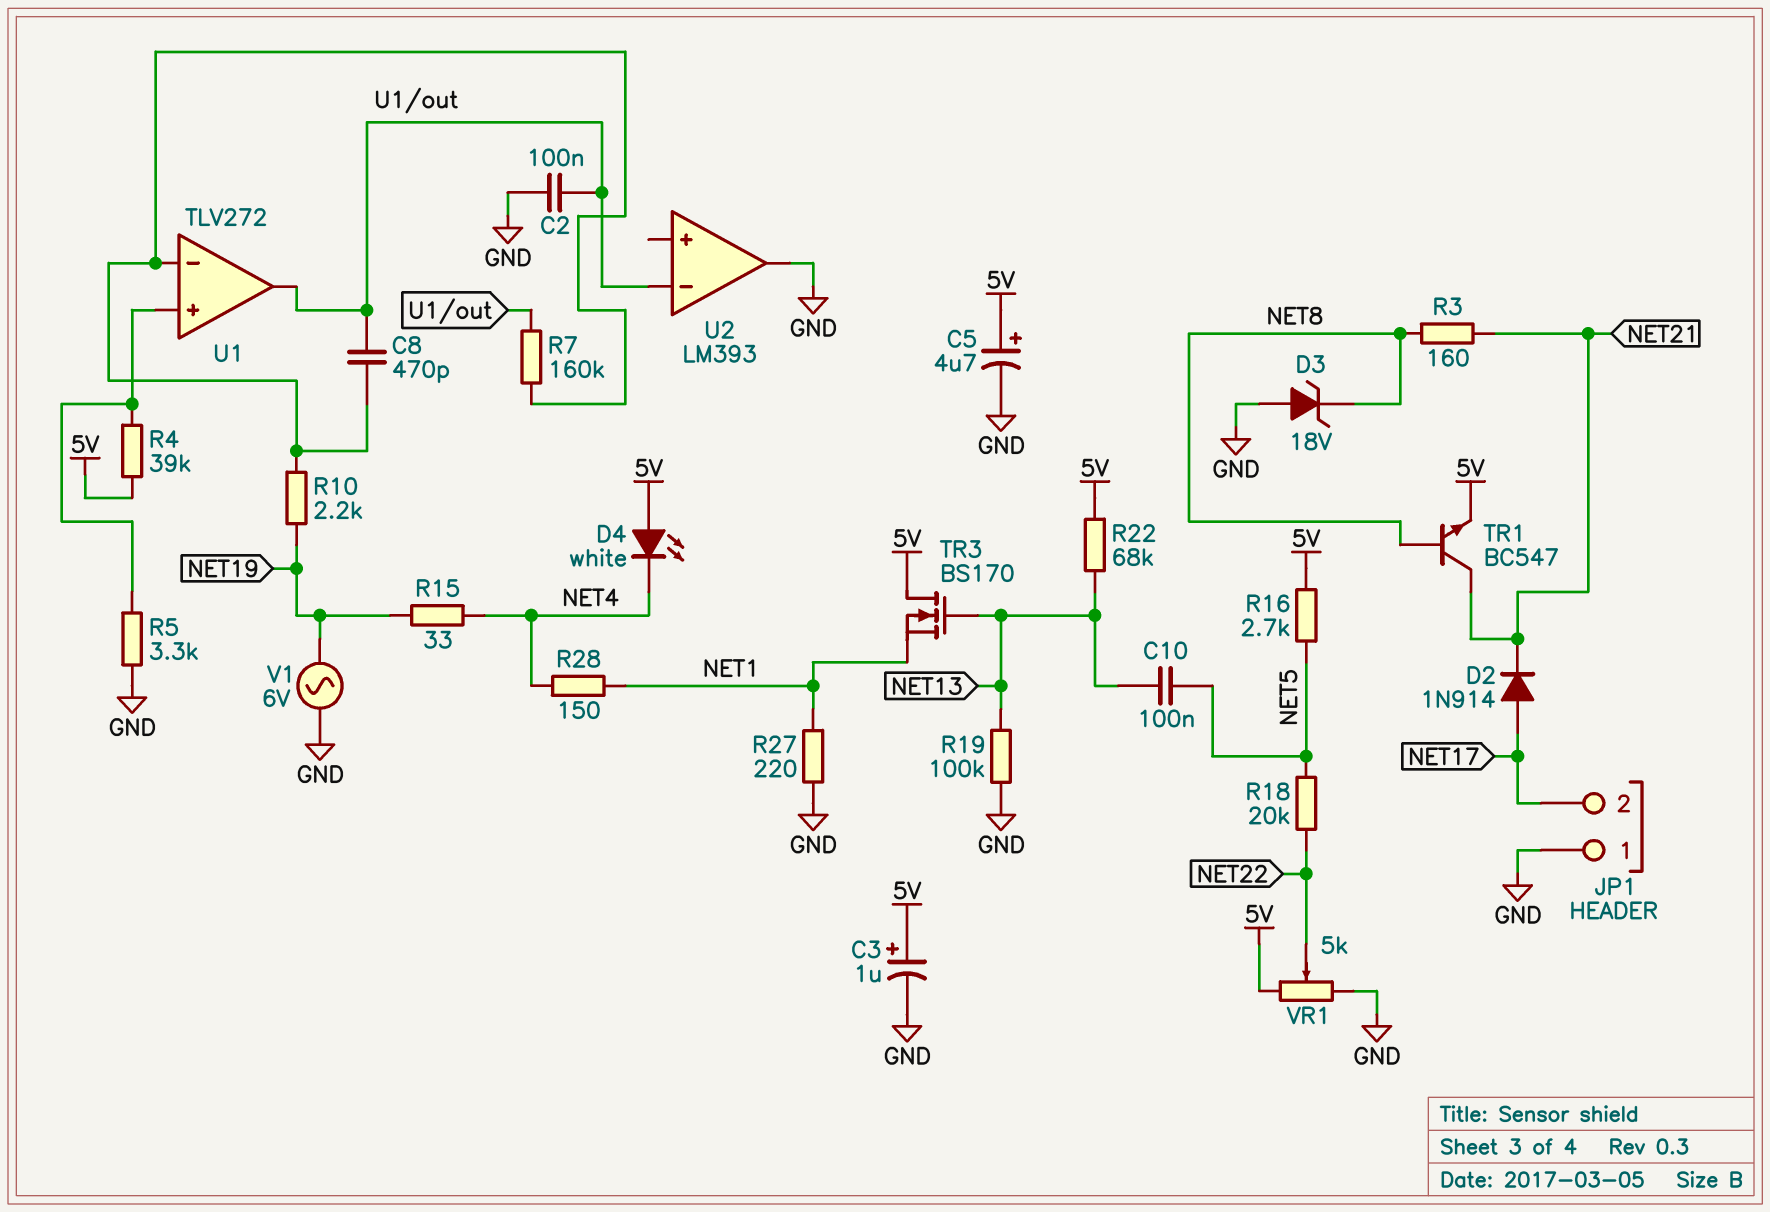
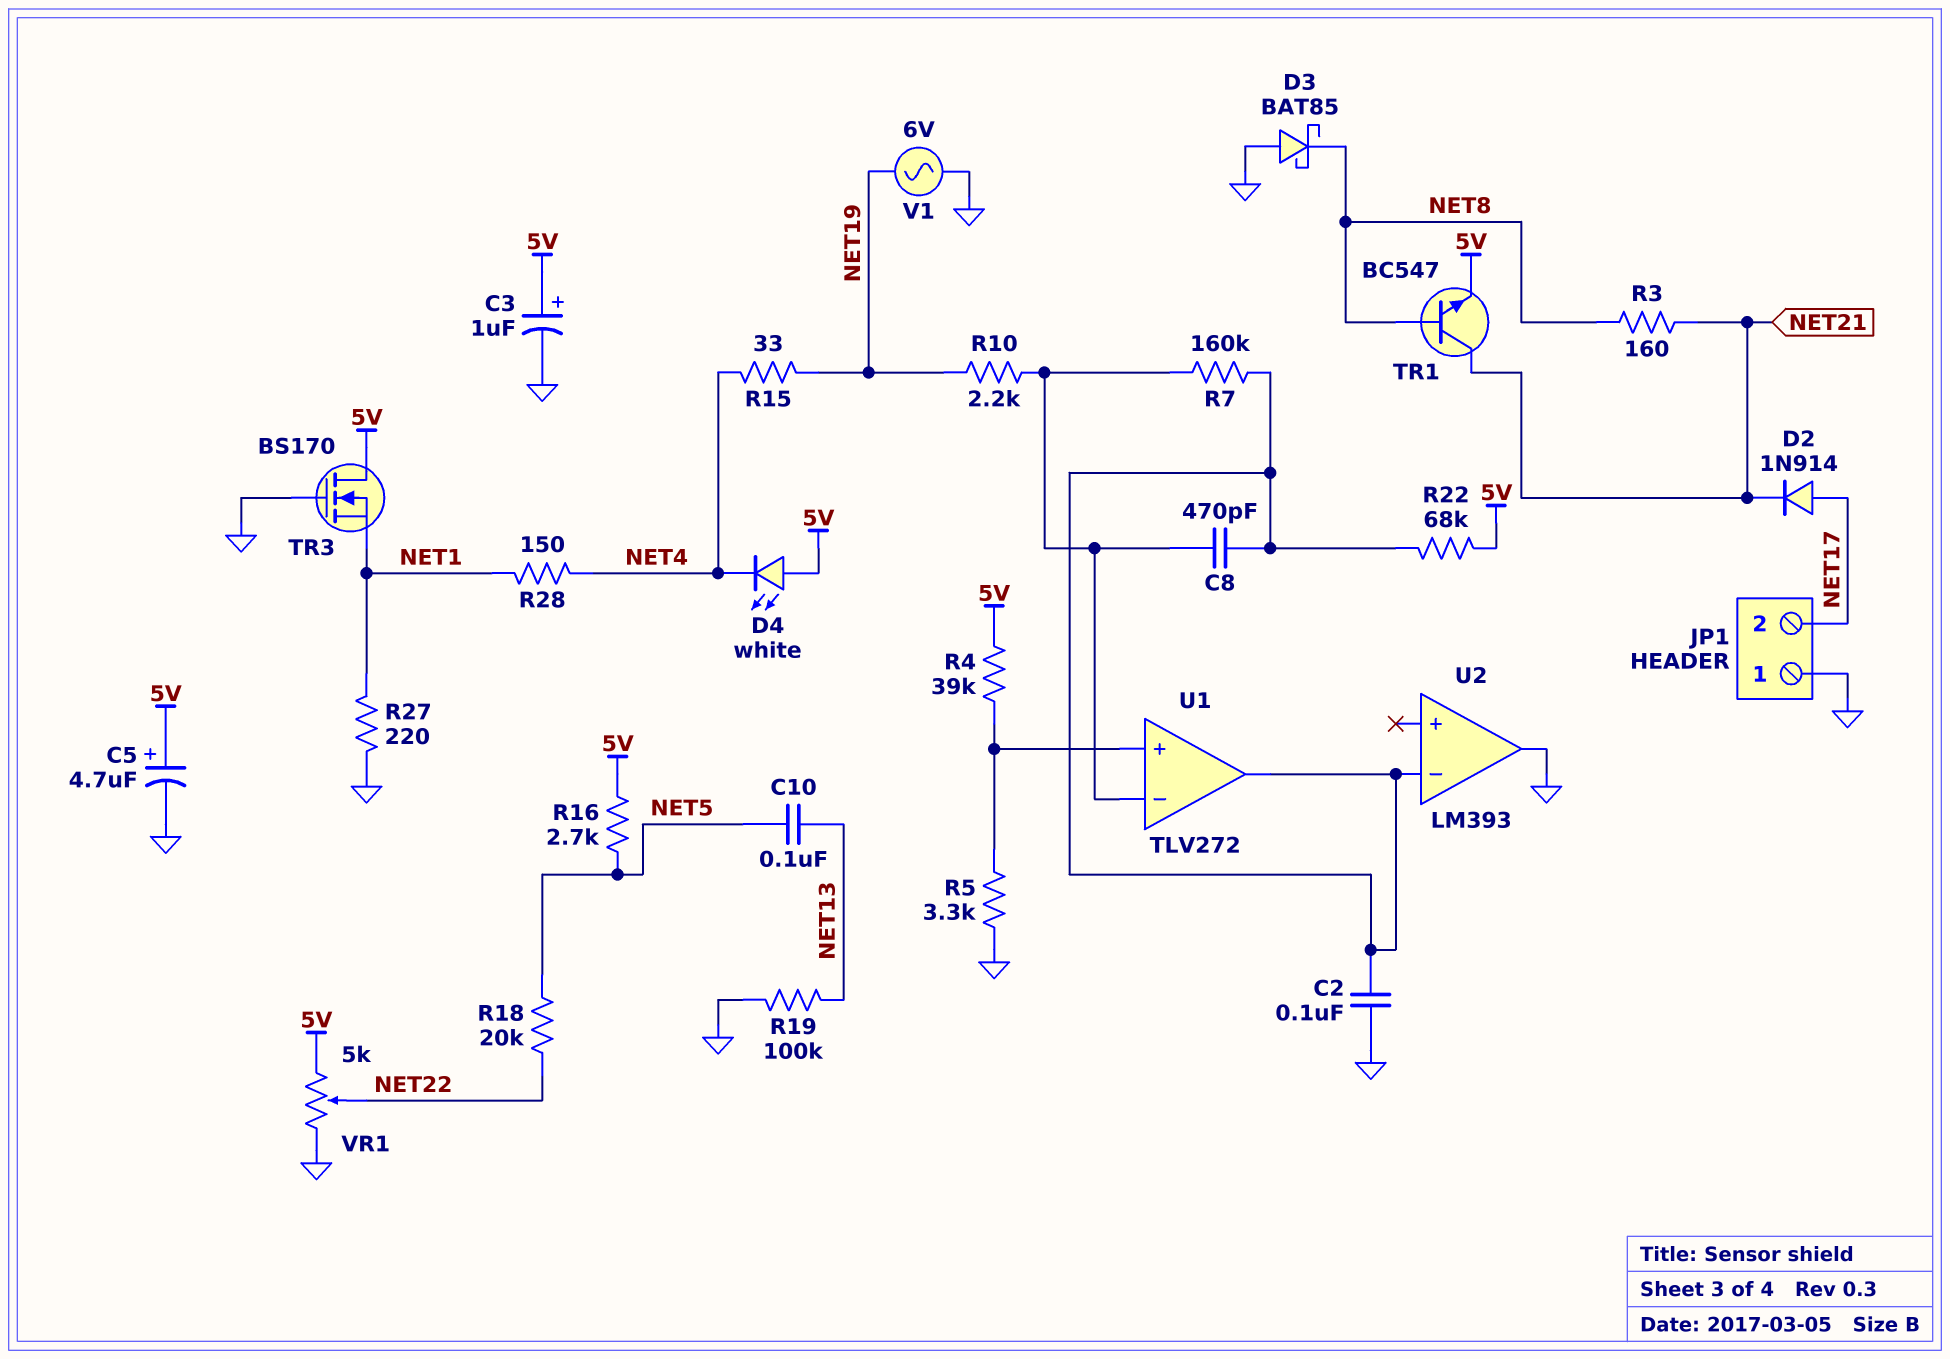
D3: zener 18V (A GND, K NET8) -> schottky BAT85 (A GND, K NET8)
R22: 68k (5V, NET13) -> 68k (5V, U1/out)
TR3: NMOS BS170 (G NET13, D 5V, S NET1) -> NMOS BS170 (G GND, D 5V, S NET1)

